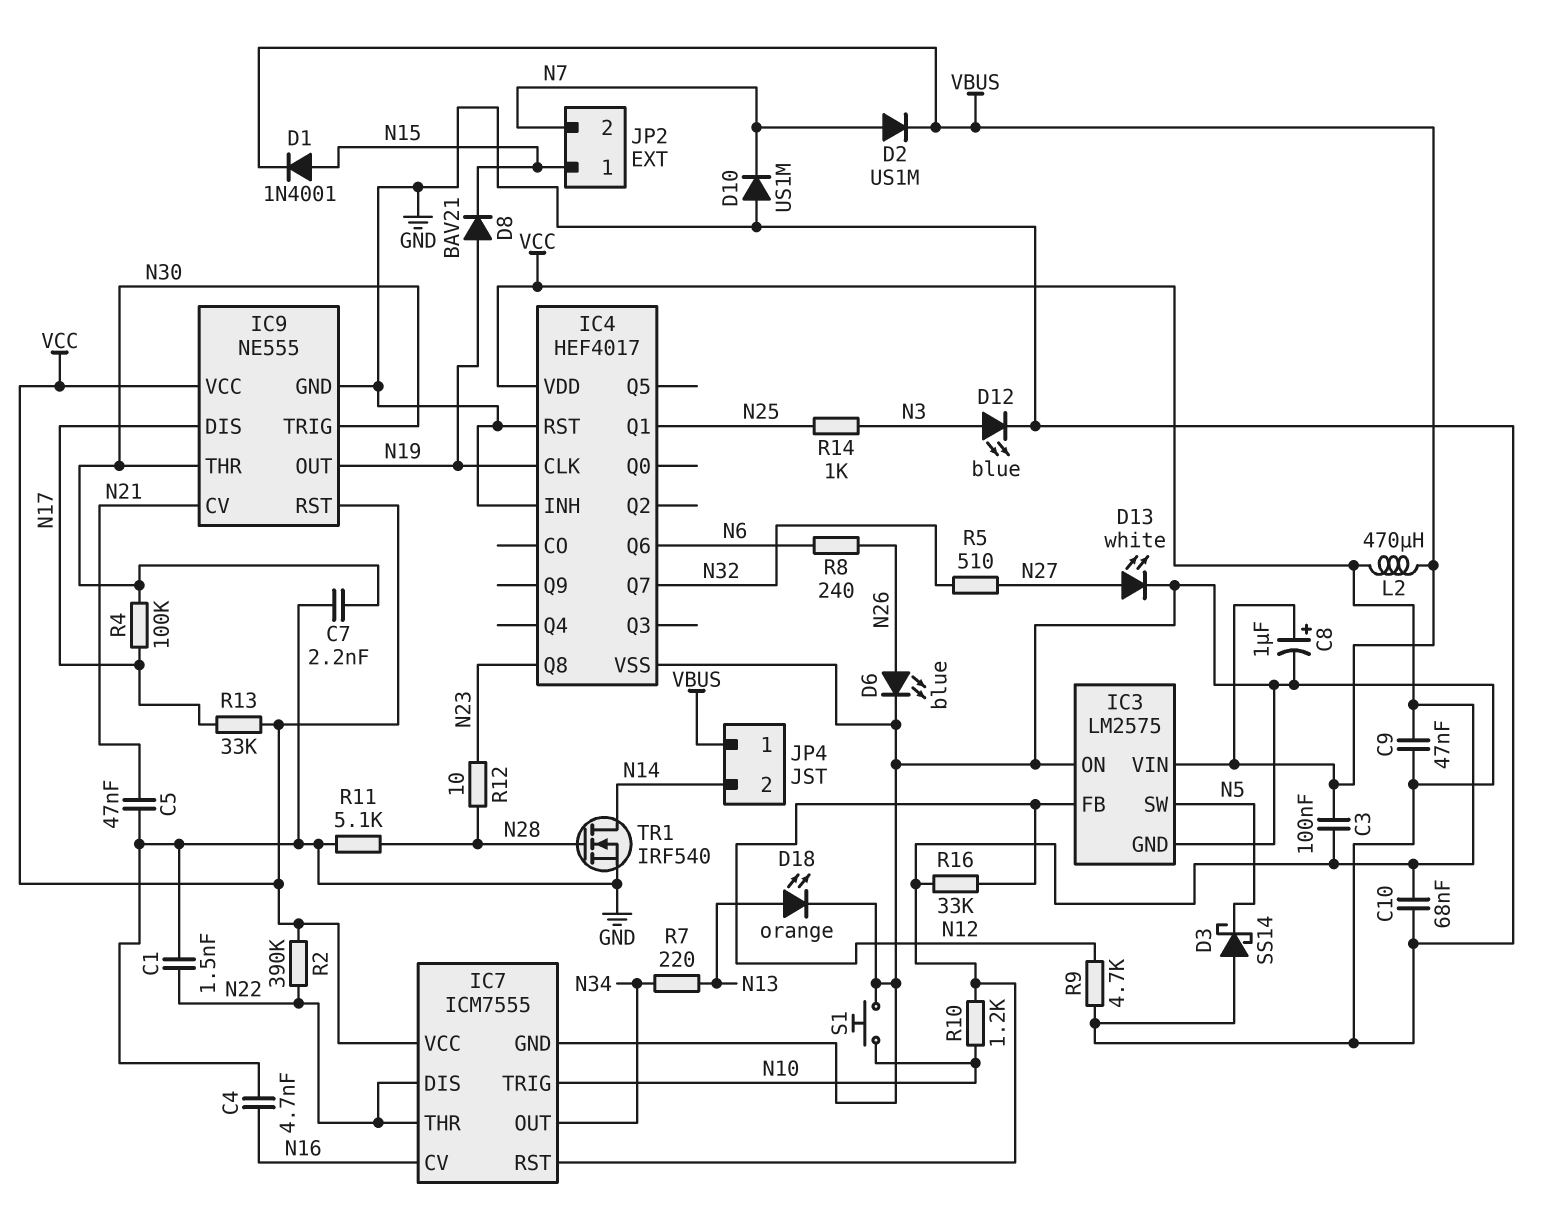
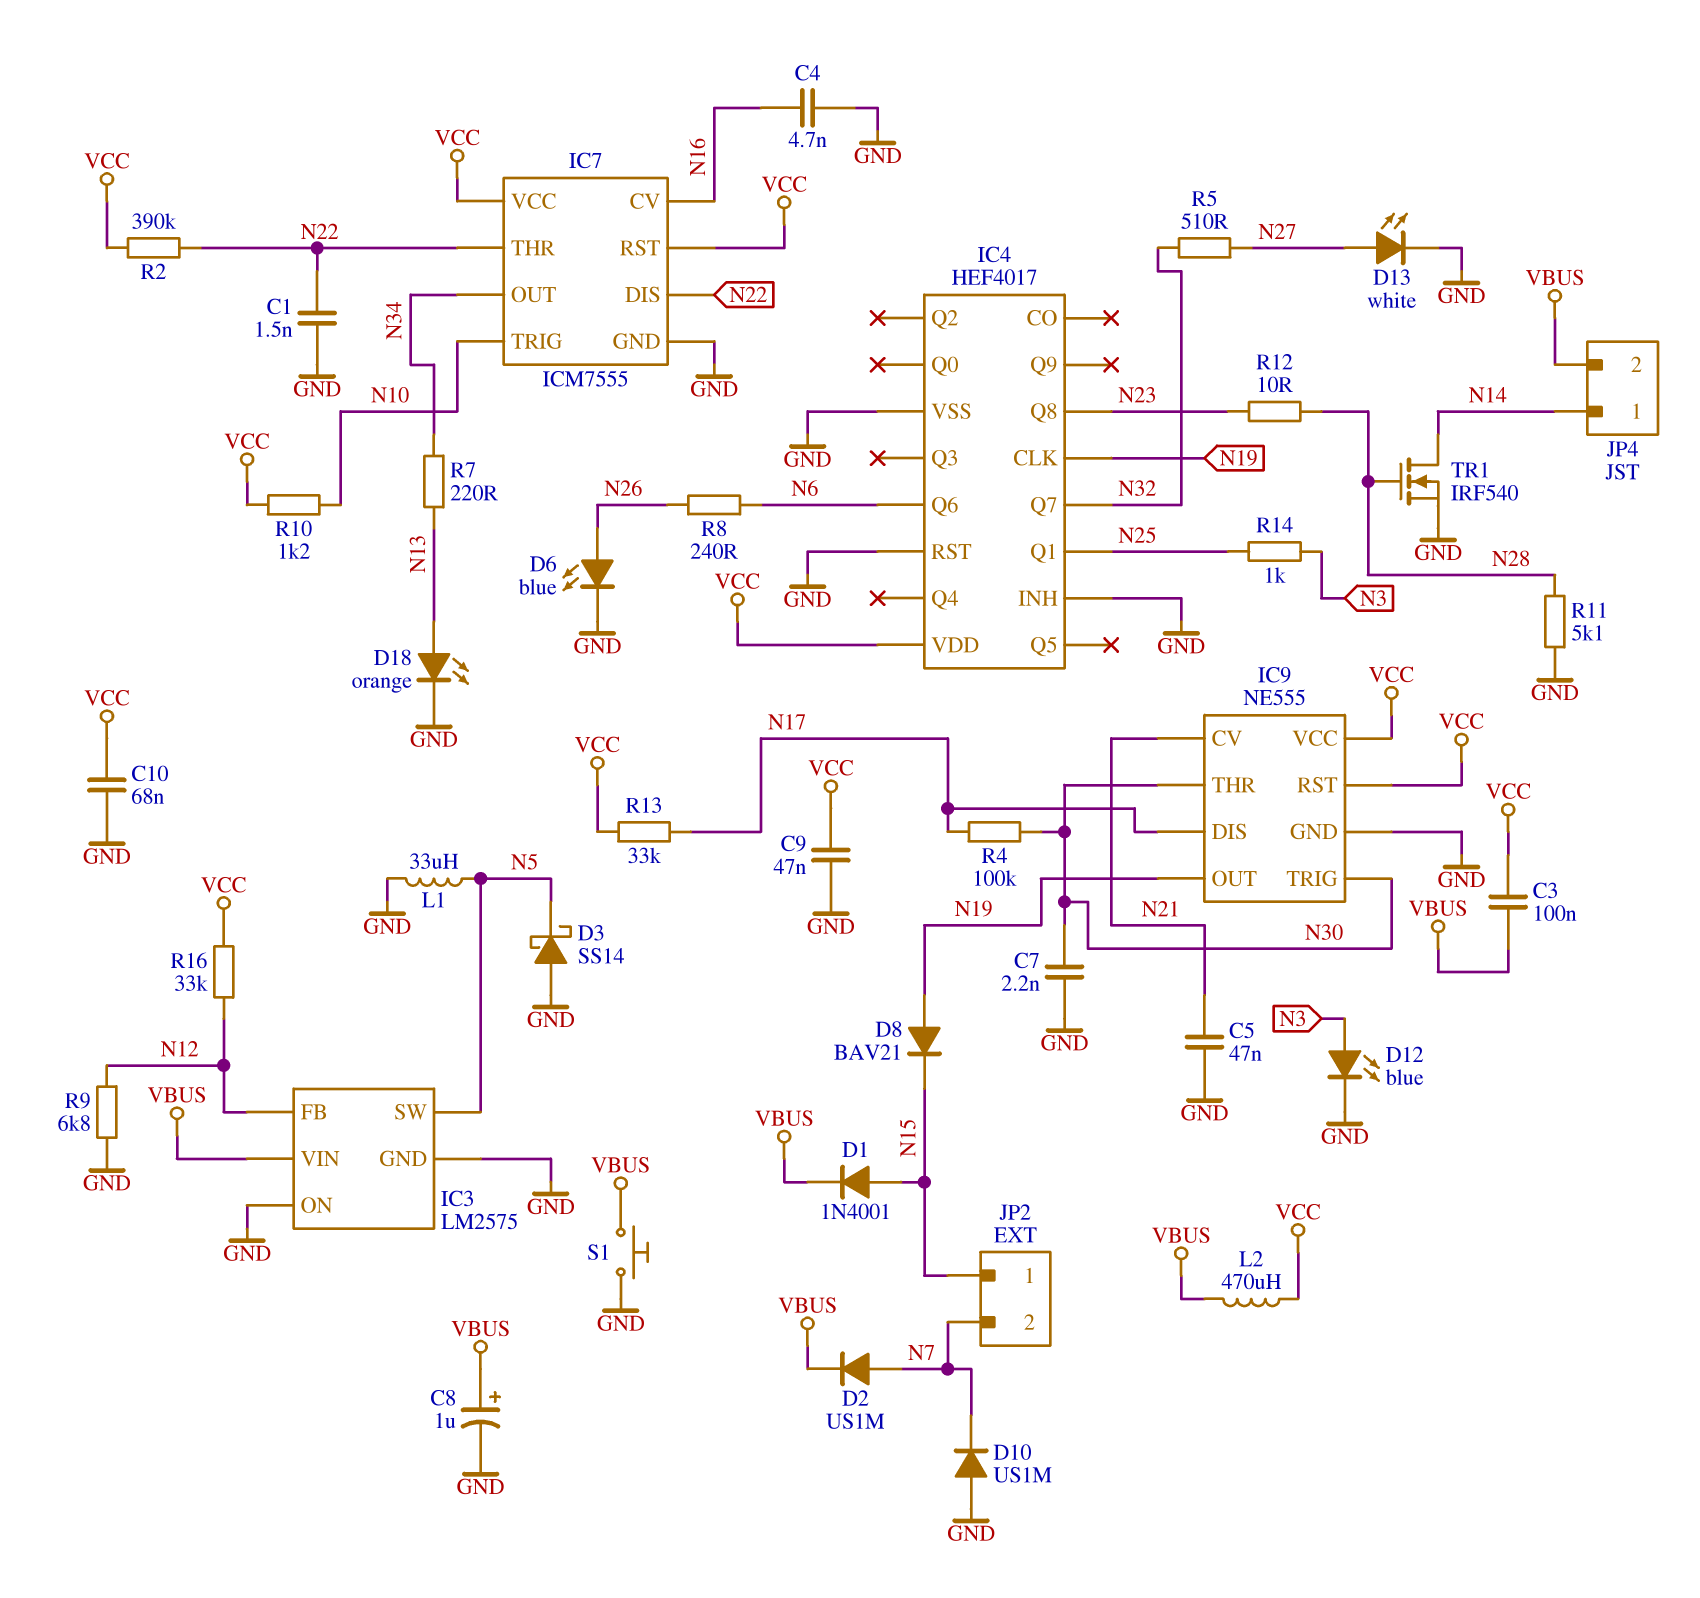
JP4 pin 1: VBUS -> N14
JP4 pin 2: N14 -> VBUS
L1: none -> 33uH (GND, N5)
R9: 4.7k (GND, N12) -> 6.8k (GND, N12)
S1: button (GND, N10) -> button (GND, VBUS)

